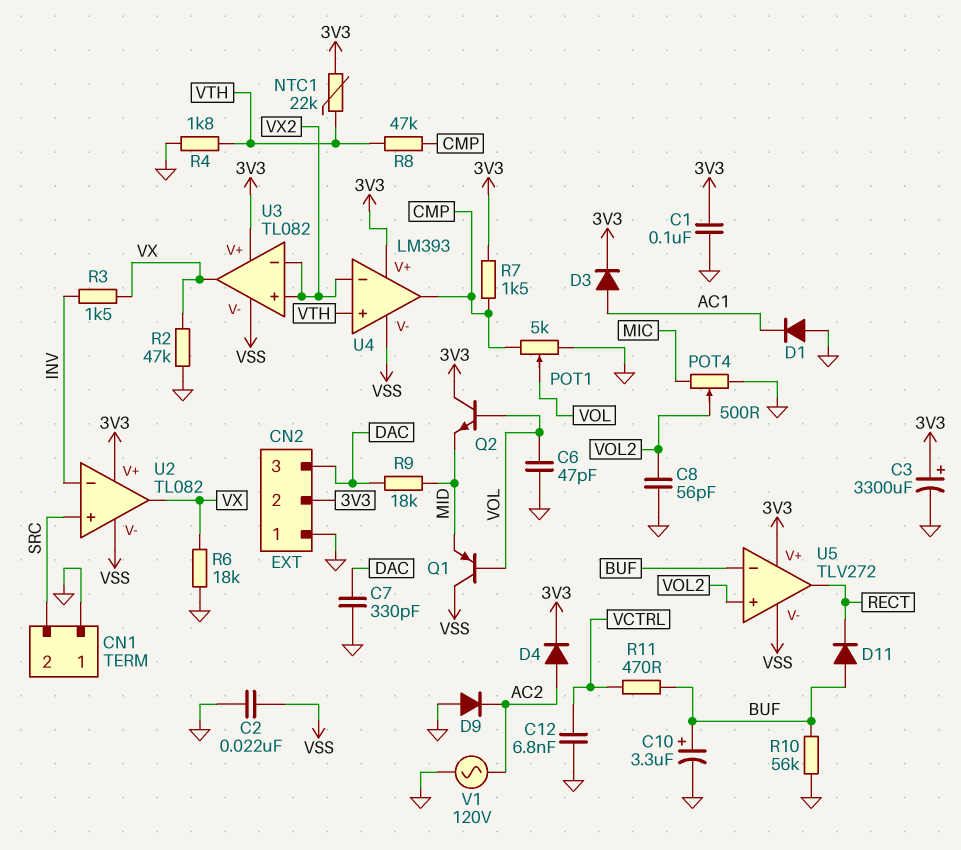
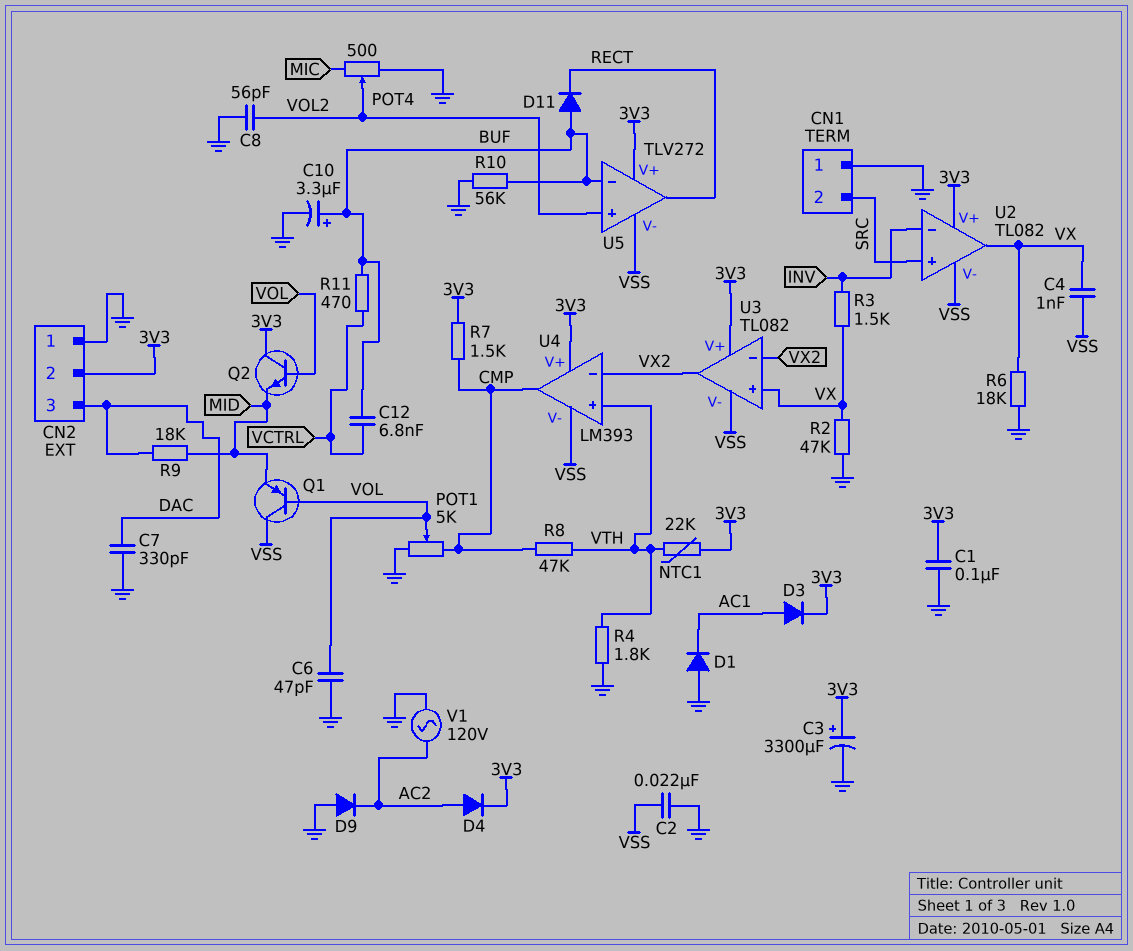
C4: none -> 1nF (VSS, VX)
C12: 6.8nF (GND, VCTRL) -> 6.8nF (BUF, VCTRL)
U3 pin in+: VX2 -> VX
U3 pin out: VX -> VX2

